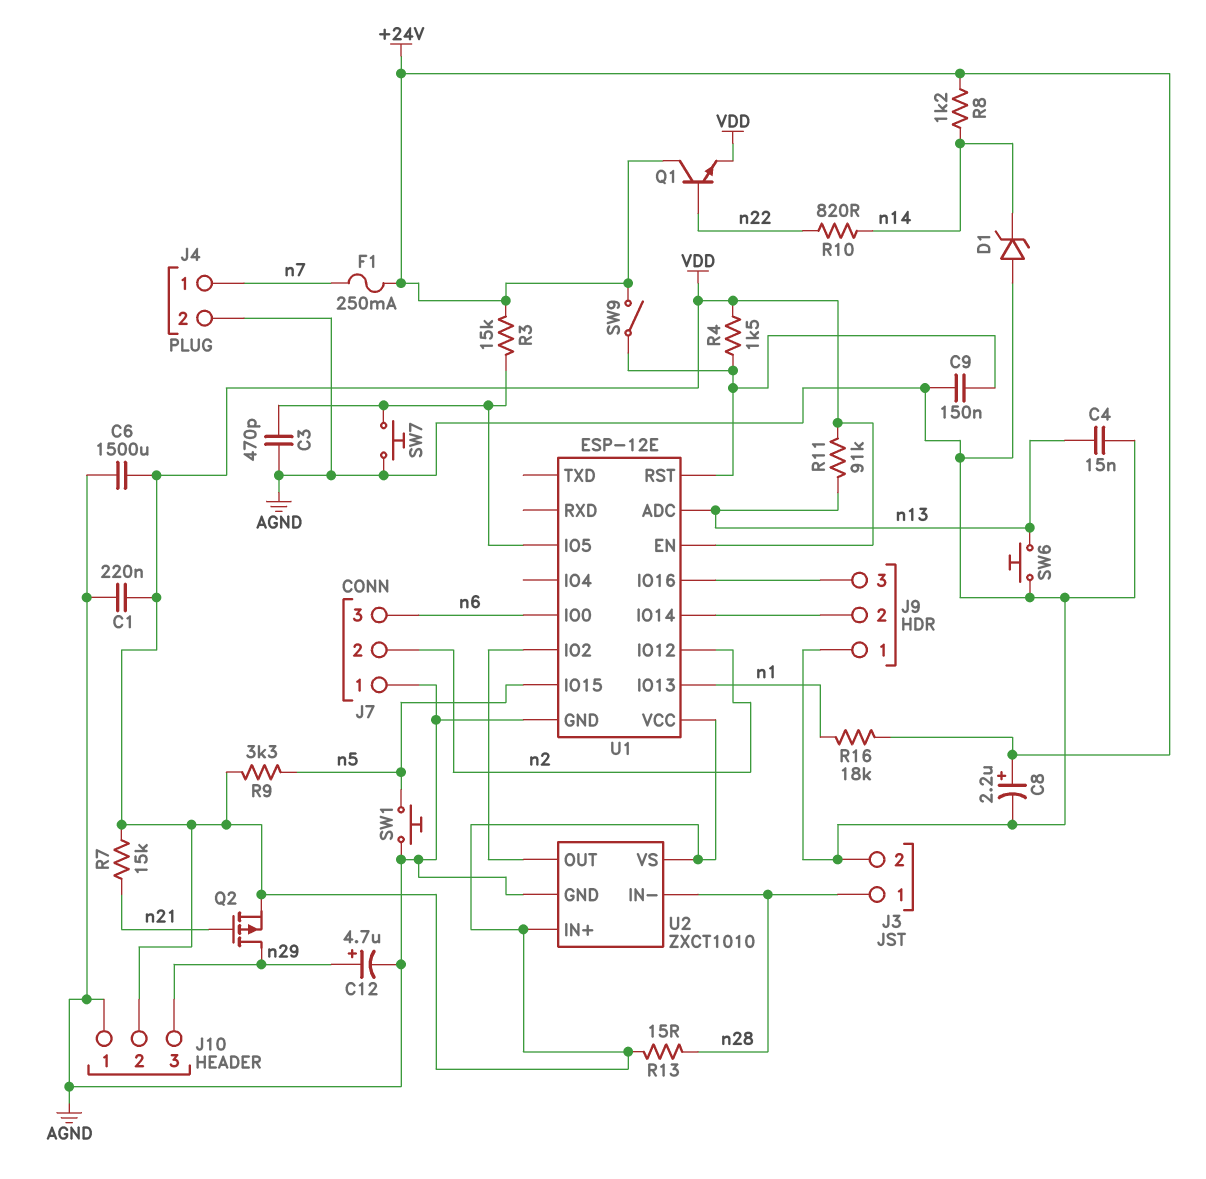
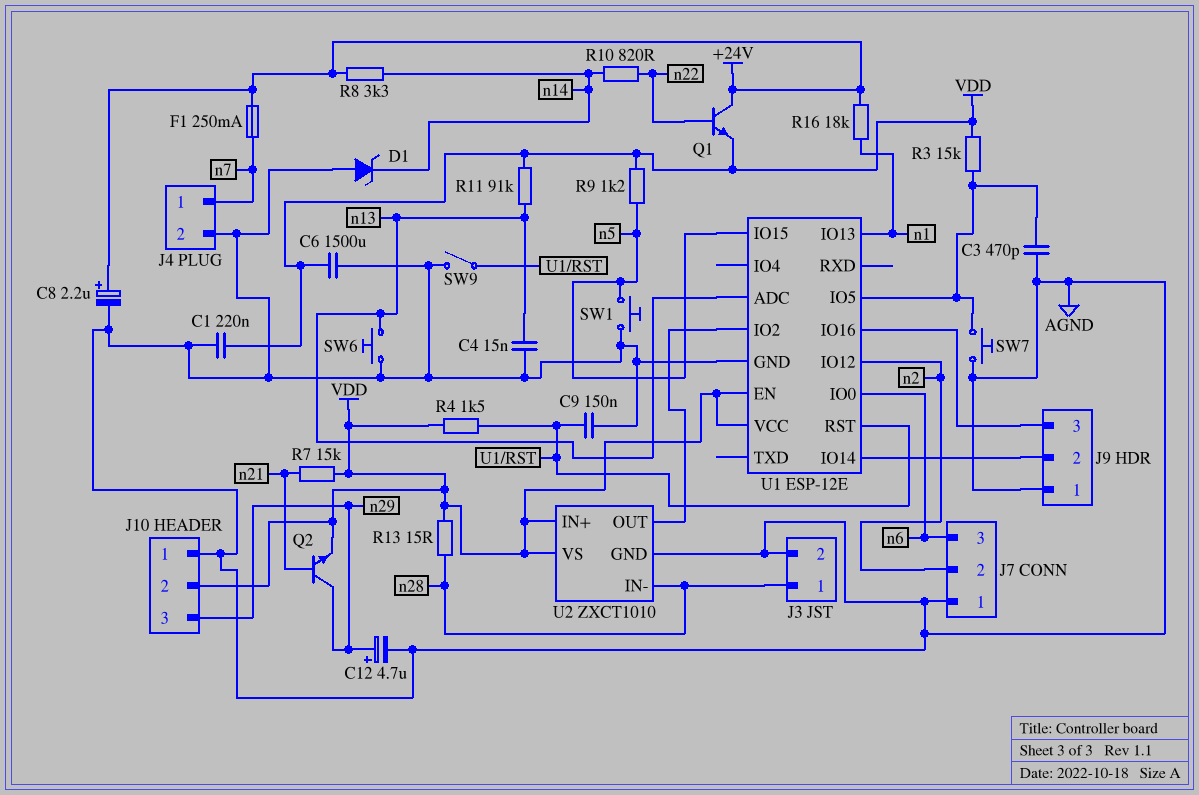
Q2: PMOS (G n21, D n29, S VDD) -> NPN (B n21, C n29, E VDD)
R3: 15k (+24V, U1/IO5) -> 15k (U1/IO5, VDD)
R8: 1.2k (+24V, n14) -> 3.3k (+24V, n14)
R9: 3.3k (VDD, n5) -> 1.2k (VDD, n5)
SW9: switch (+24V, U1/RST) -> switch (AGND, U1/RST)

